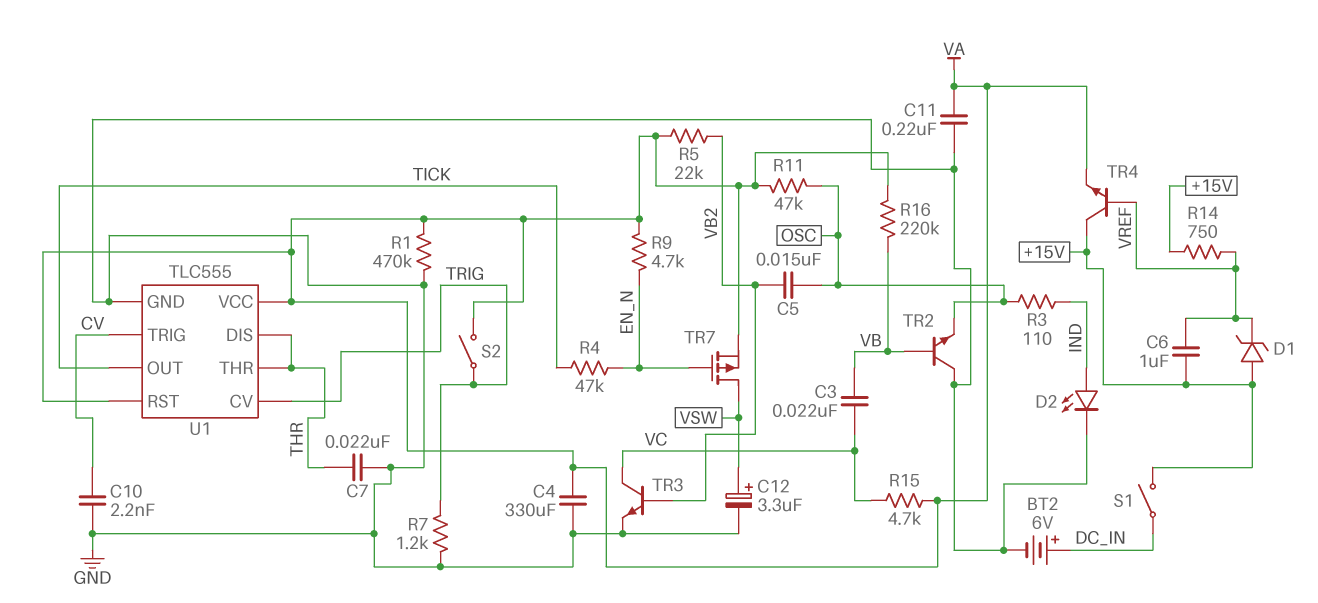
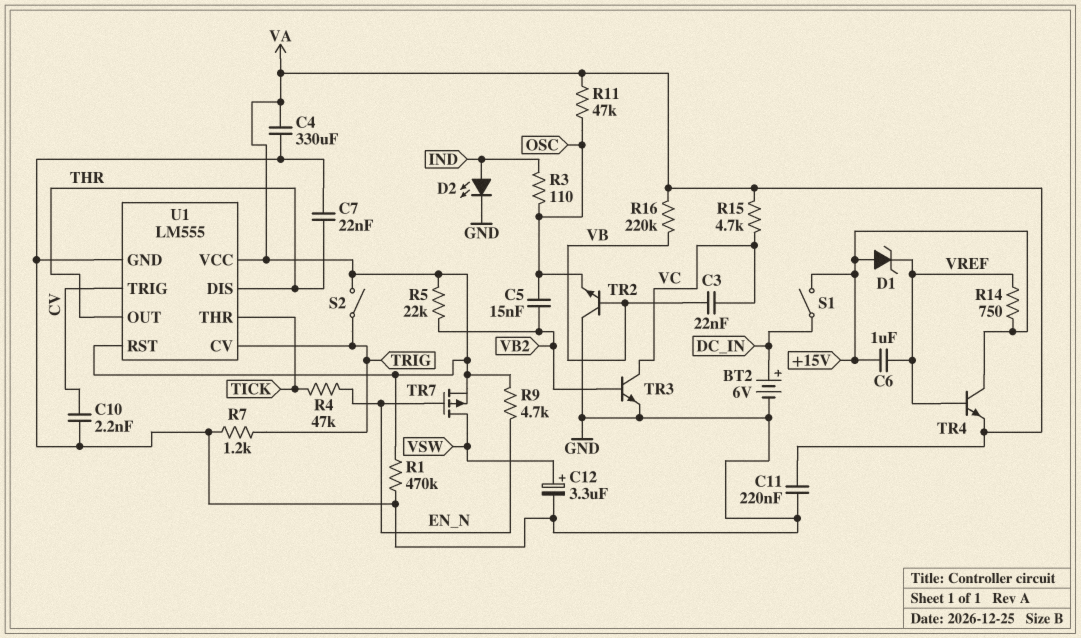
U1: TLC555 -> LM555
U1 pin OUT: TICK -> THR
U1 pin THR: THR -> TICK

